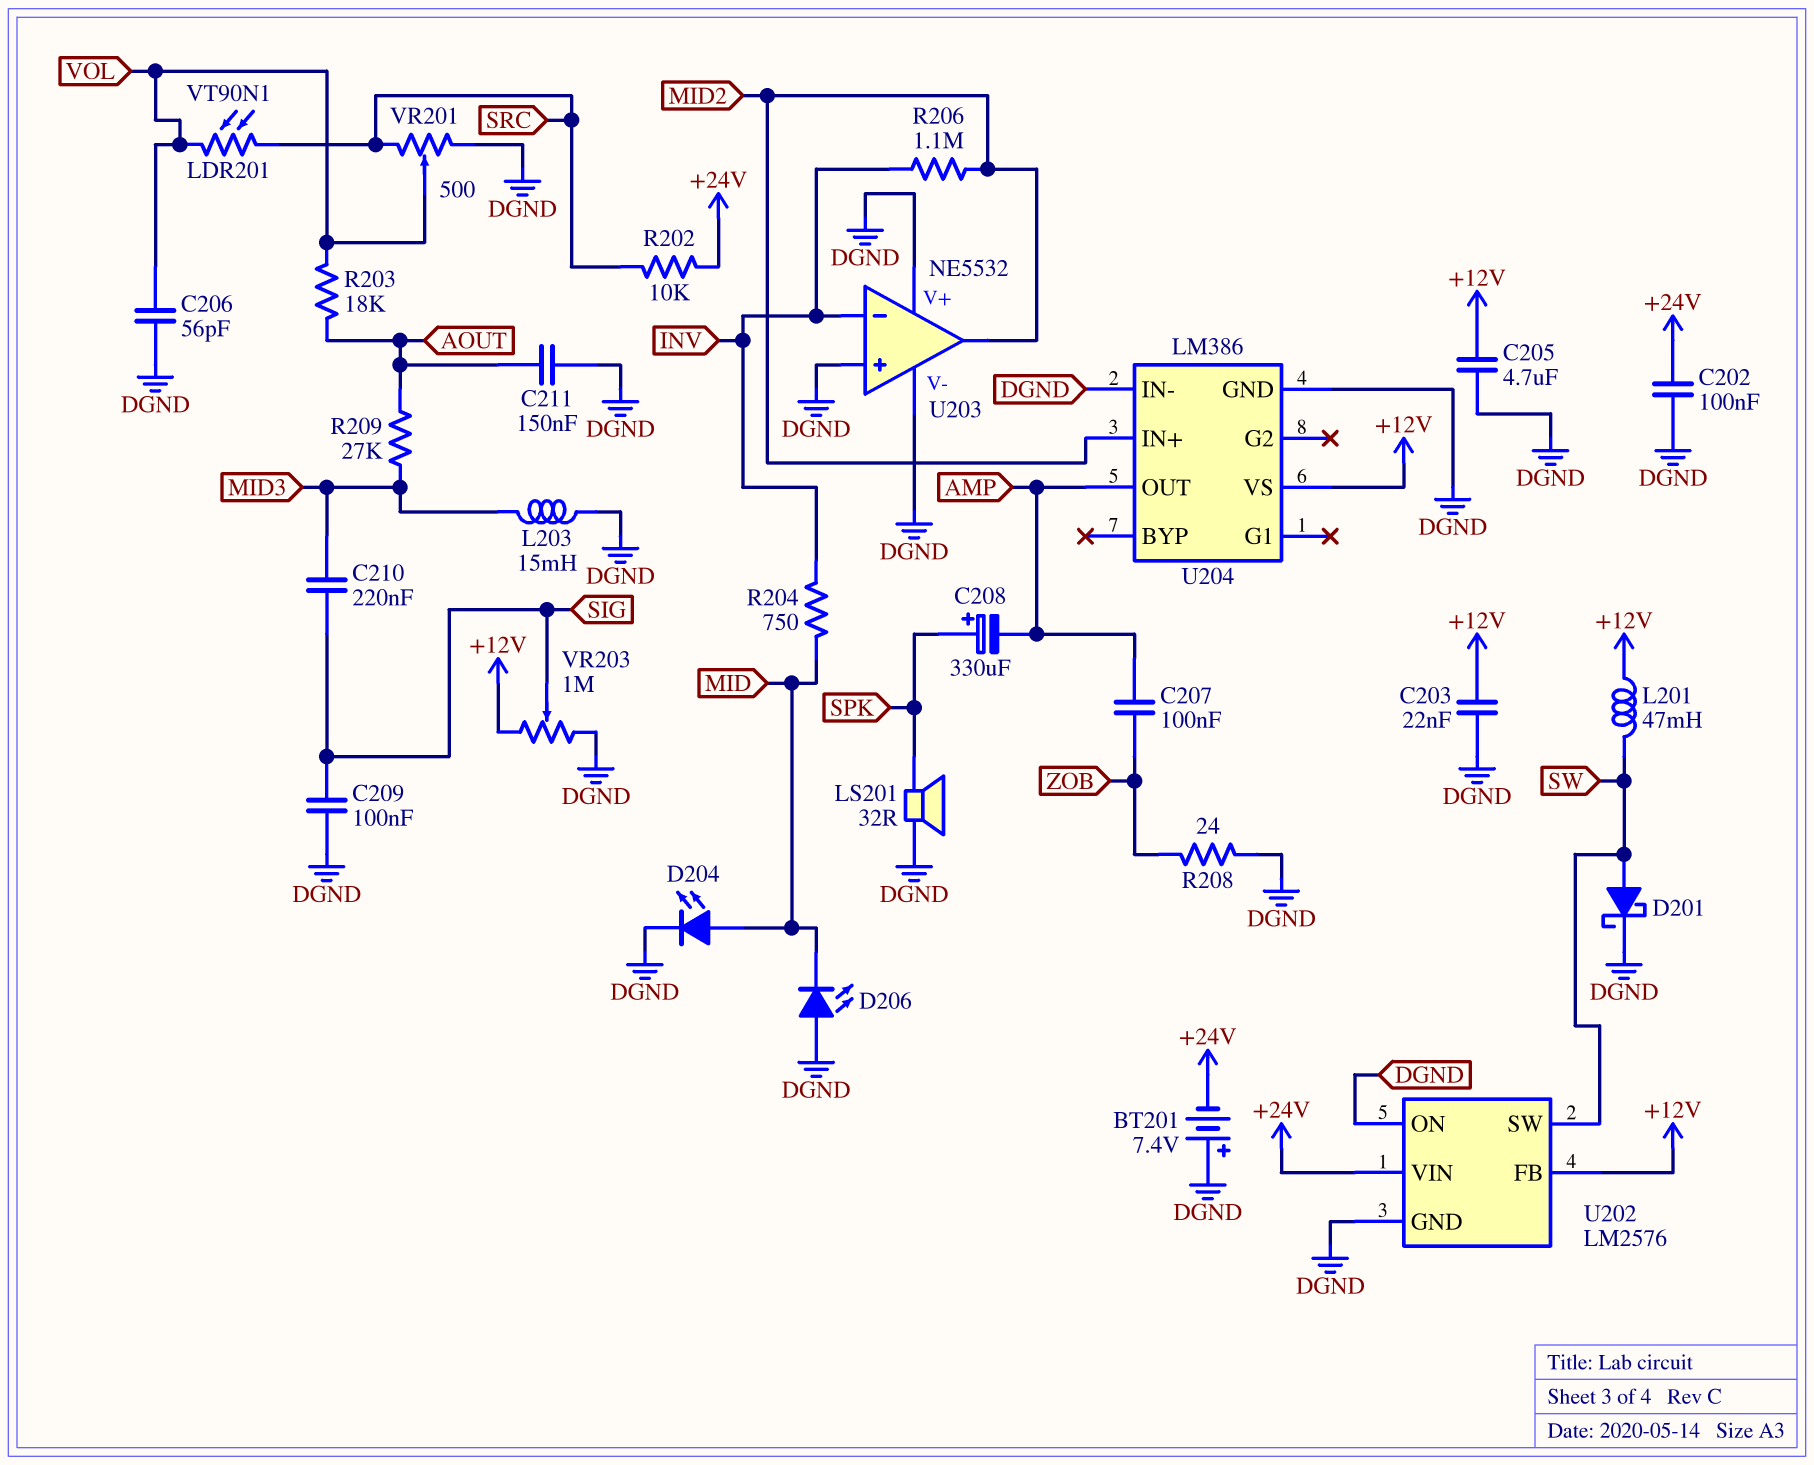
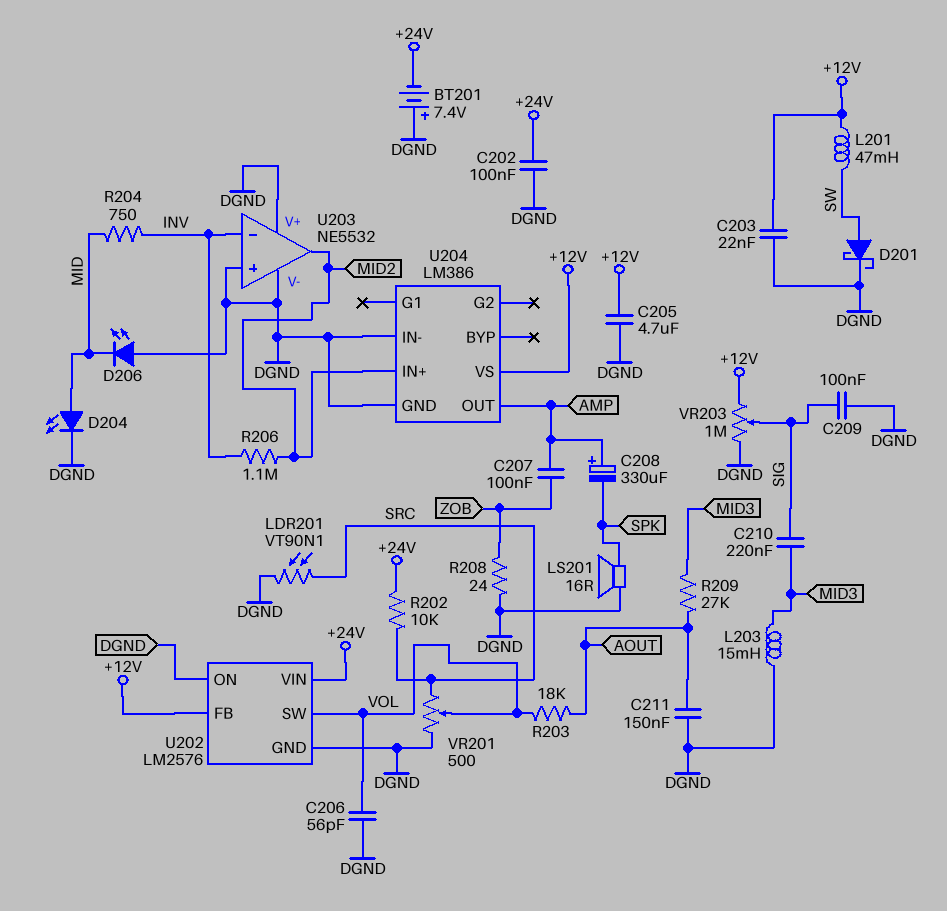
C208: 330uF (plus SPK, minus AMP) -> 330uF (plus AMP, minus SPK)
LDR201: VT90N1 (SRC, VOL) -> VT90N1 (DGND, SRC)
LS201: speaker 32R (DGND, SPK) -> speaker 16R (DGND, SPK)
U202 pin SW: SW -> VOL

